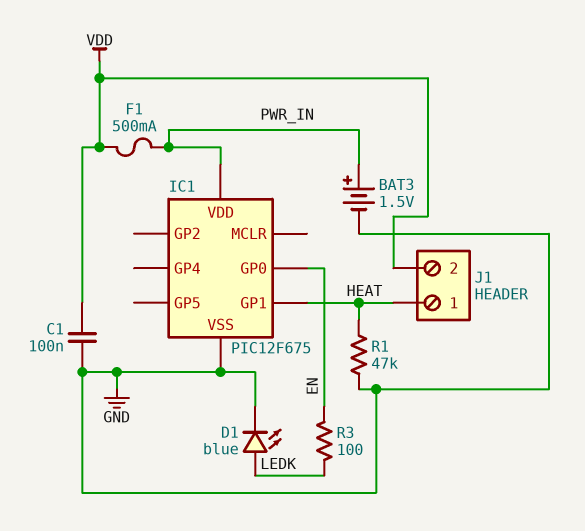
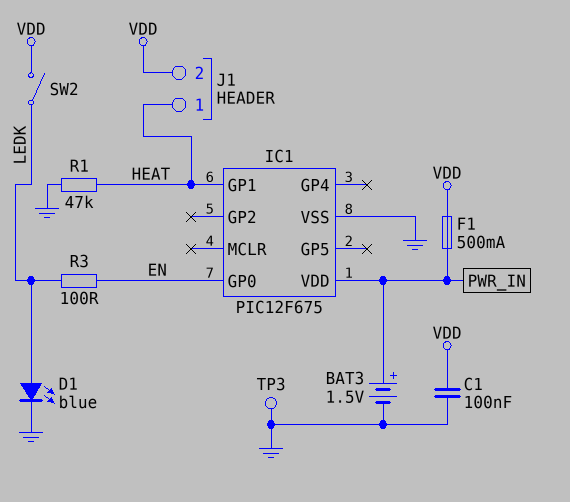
SW2: none -> switch (LEDK, VDD)
TP3: none -> test point (GND)

